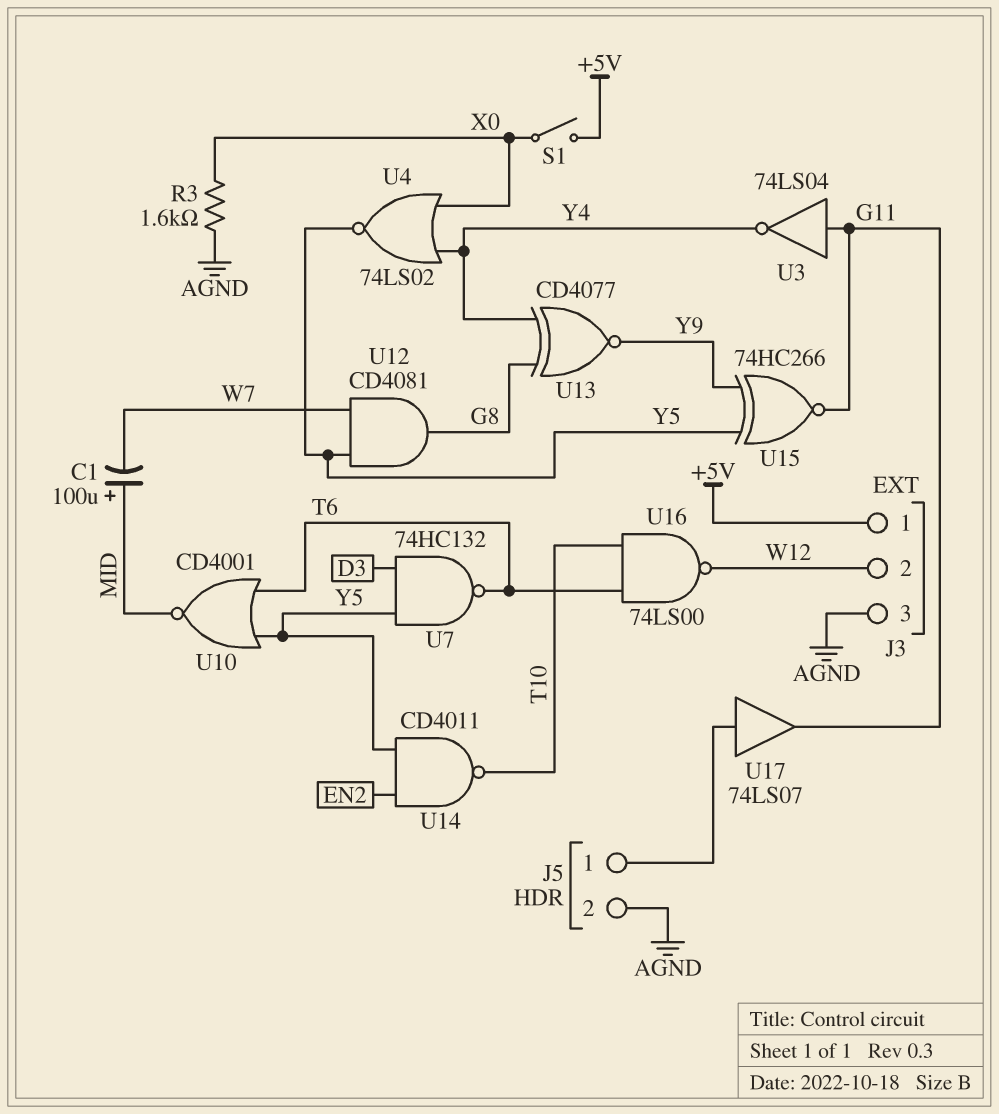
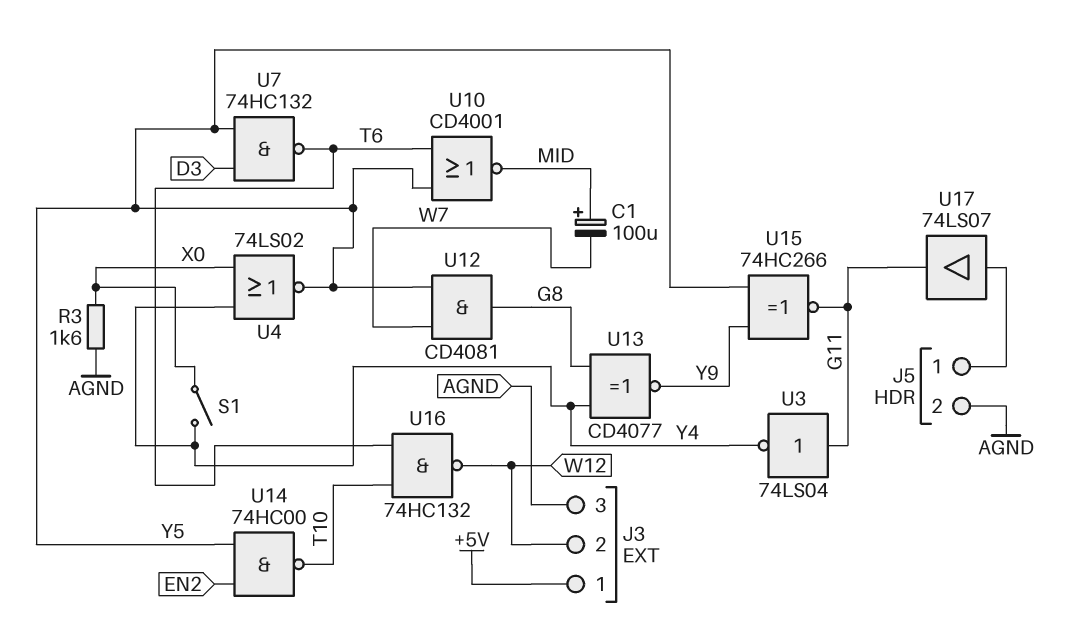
S1: switch (+5V, X0) -> switch (X0, Y4)
U14: NAND CD4011 (in EN2, in Y5, out T10) -> NAND 74HC00 (in EN2, in Y5, out T10)
U16: NAND 74LS00 (in T6, in T10, out W12) -> NAND 74HC132 (in T6, in T10, out W12)

